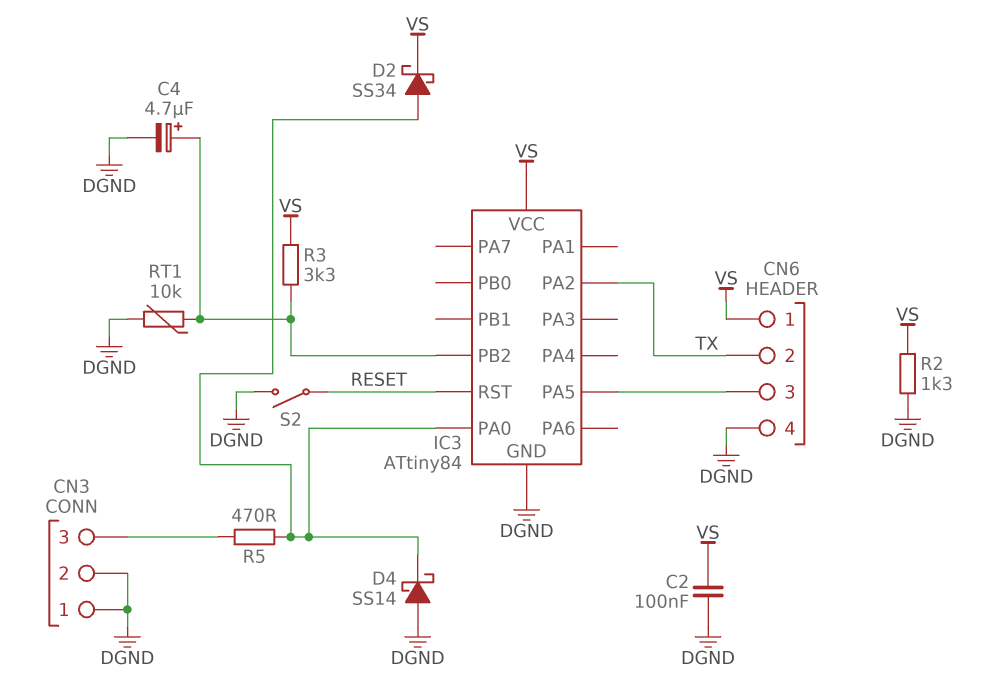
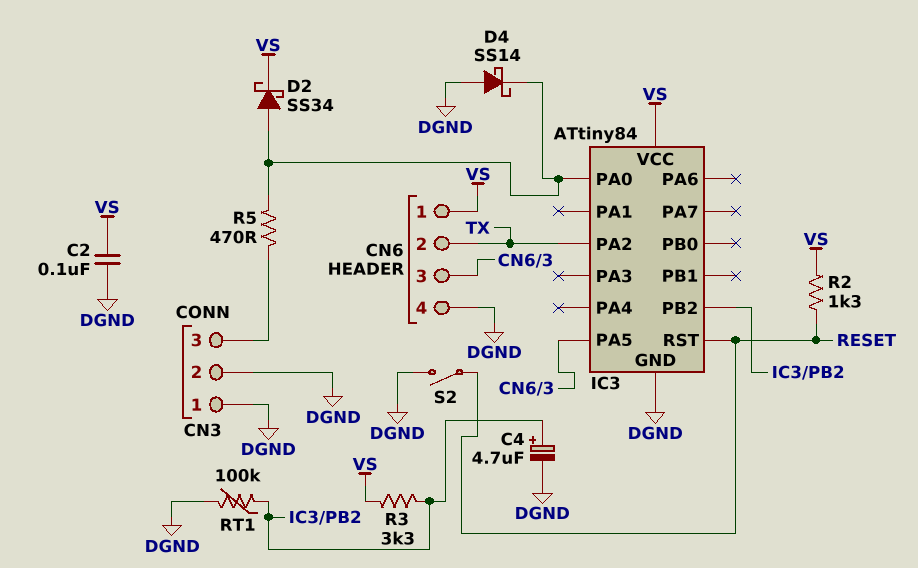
R2: 1.3k (DGND, VS) -> 1.3k (RESET, VS)
RT1: 10k (DGND, IC3/PB2) -> 100k (DGND, IC3/PB2)

